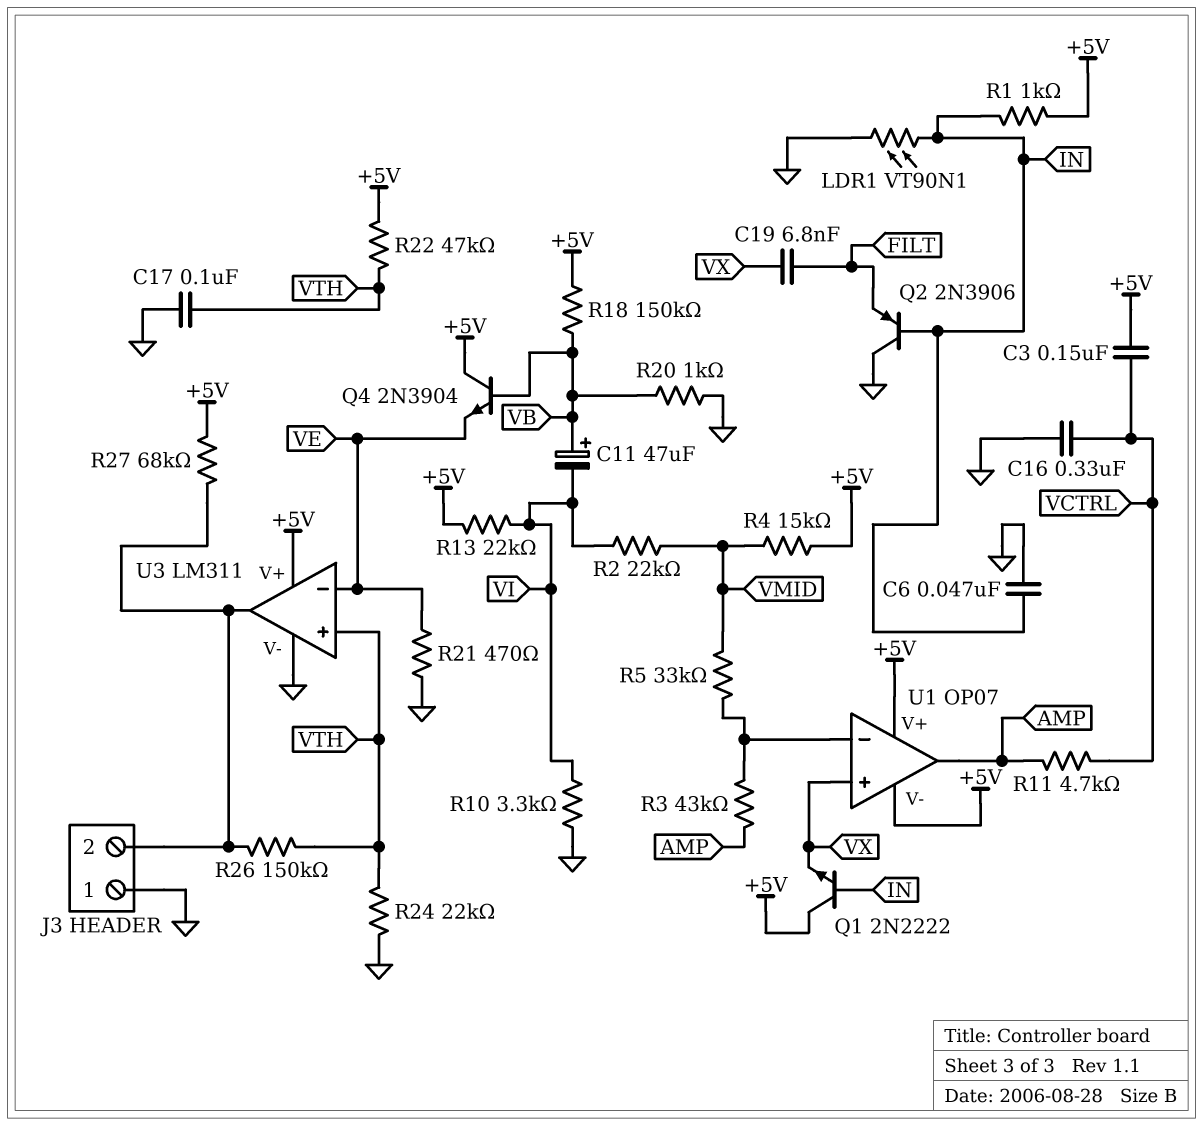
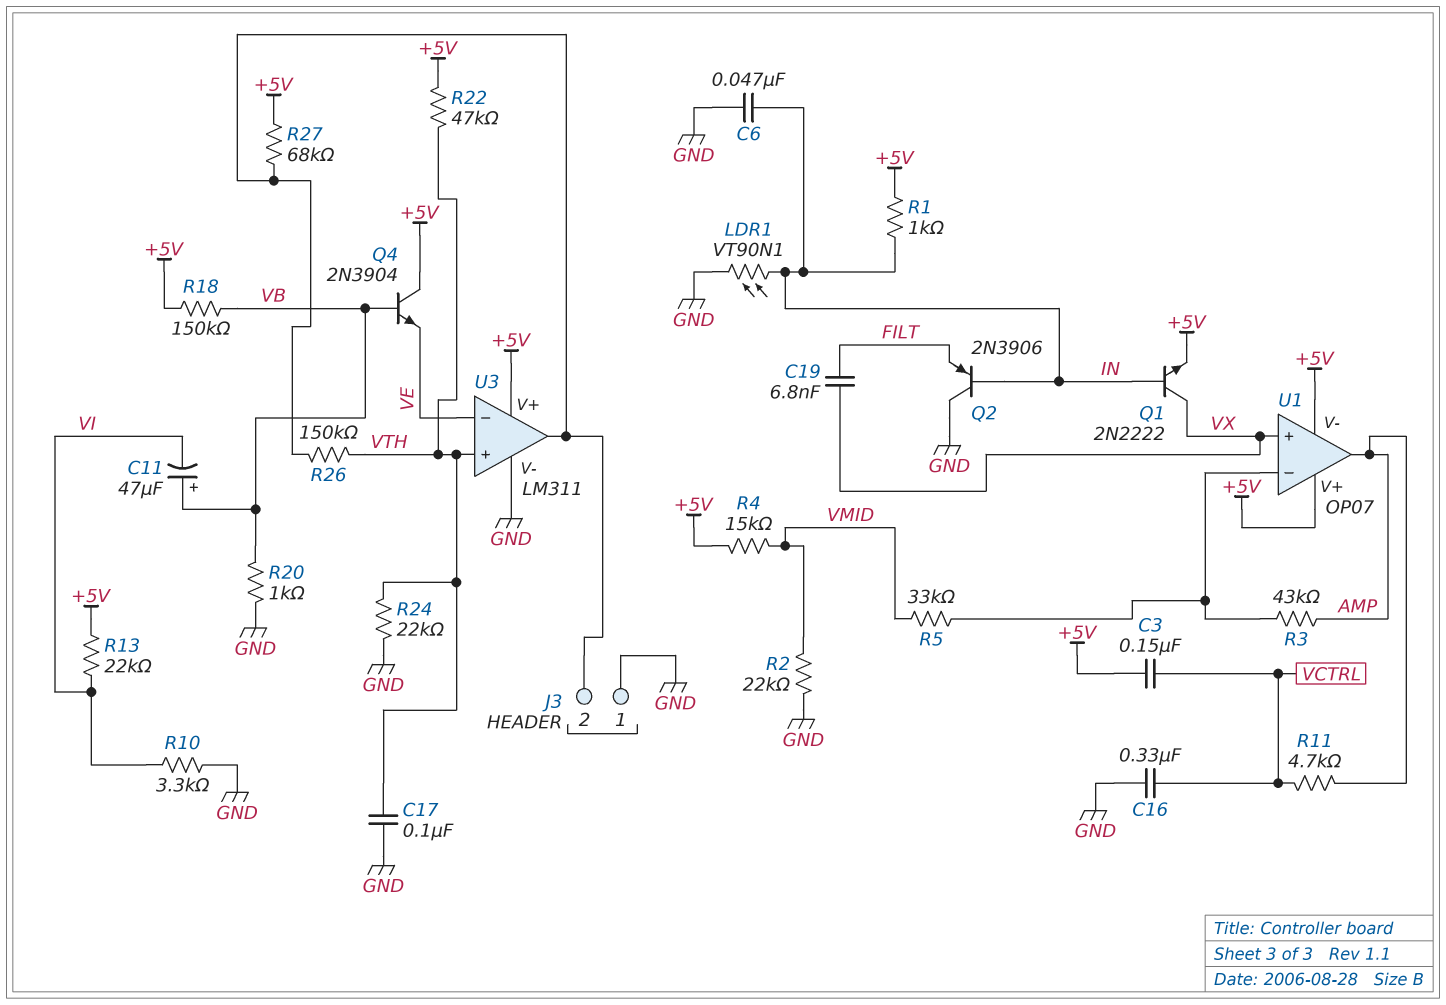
Q1: NPN 2N2222 (B IN, C +5V, E VX) -> NPN 2N2222 (B IN, C VX, E +5V)
R2: 22k (VI, VMID) -> 22k (GND, VMID)
R21: 470 (GND, VE) -> none

